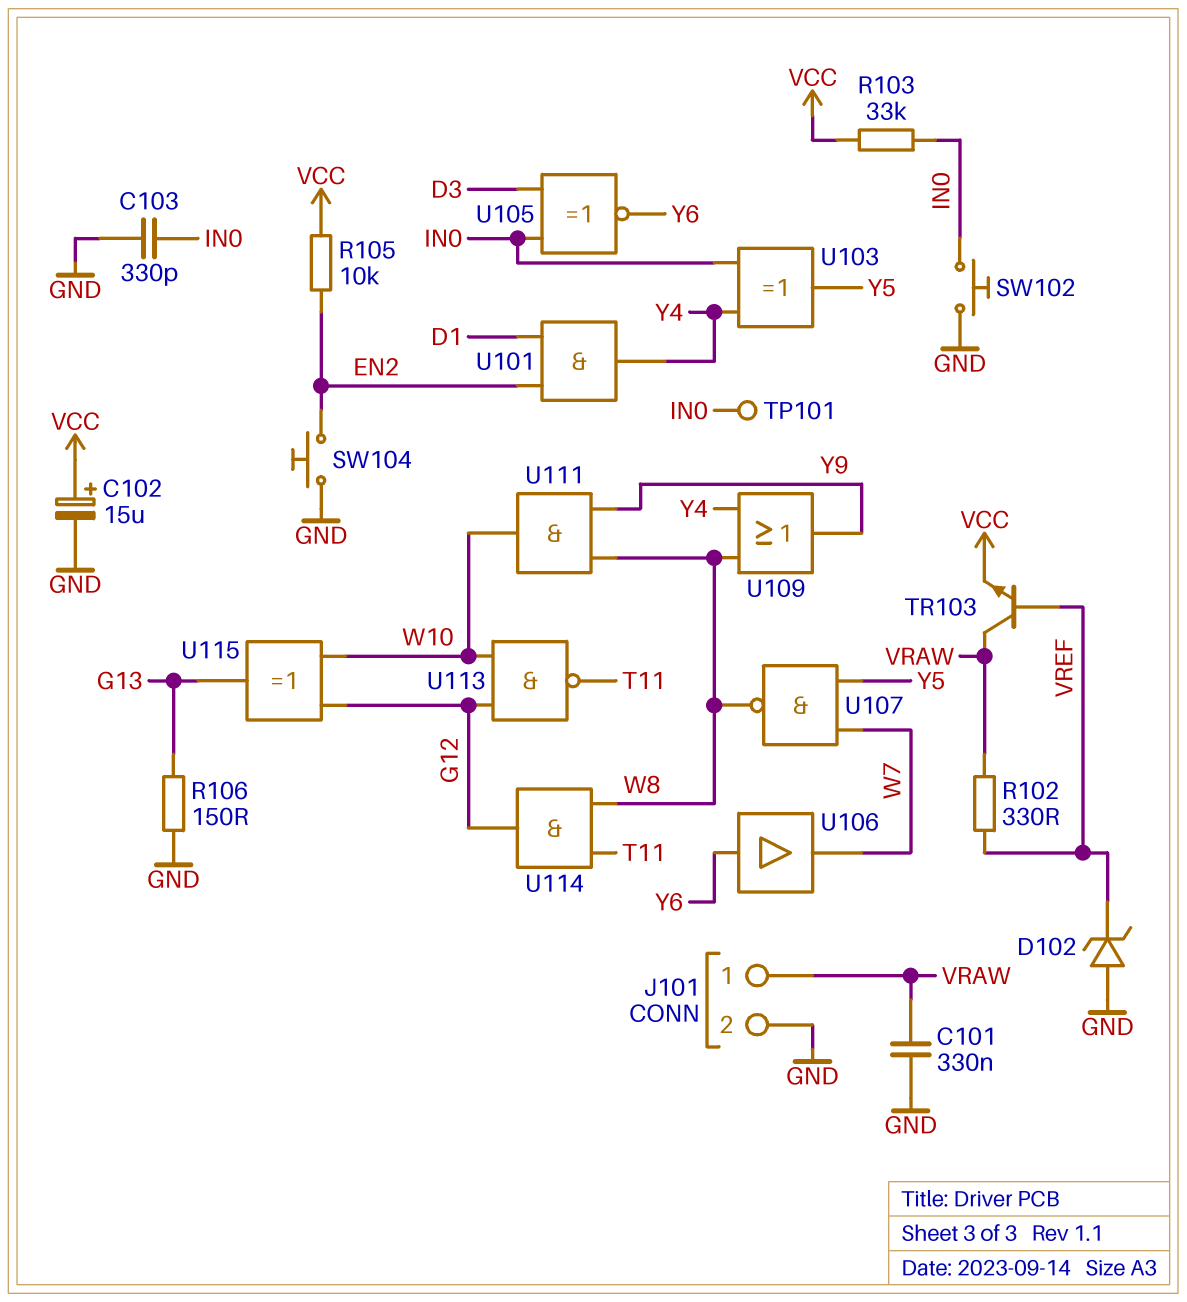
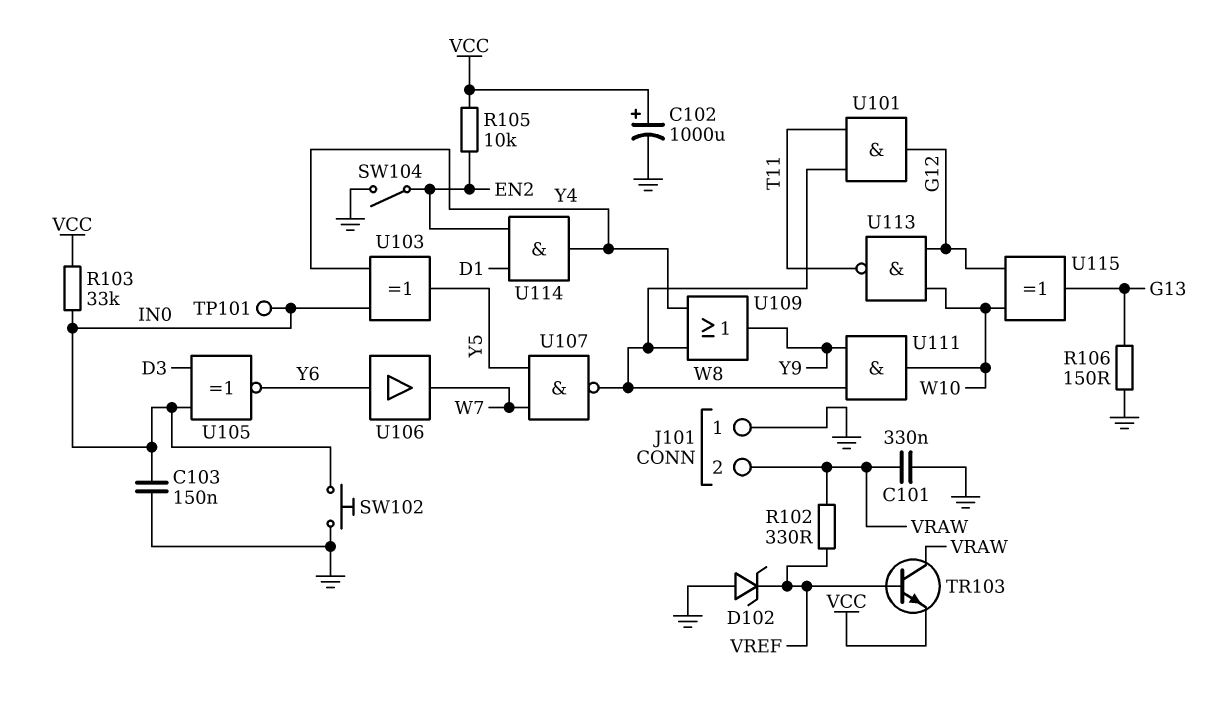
C102: 15uF (plus VCC, minus GND) -> 1000uF (plus VCC, minus GND)
C103: 330pF (GND, IN0) -> 150nF (GND, IN0)
J101 pin 1: VRAW -> GND
J101 pin 2: GND -> VRAW
SW104: button (EN2, GND) -> switch (EN2, GND)
U101: AND (in D1, in EN2, out Y4) -> AND (in T11, in W8, out G12)
U114: AND (in T11, in W8, out G12) -> AND (in D1, in EN2, out Y4)

